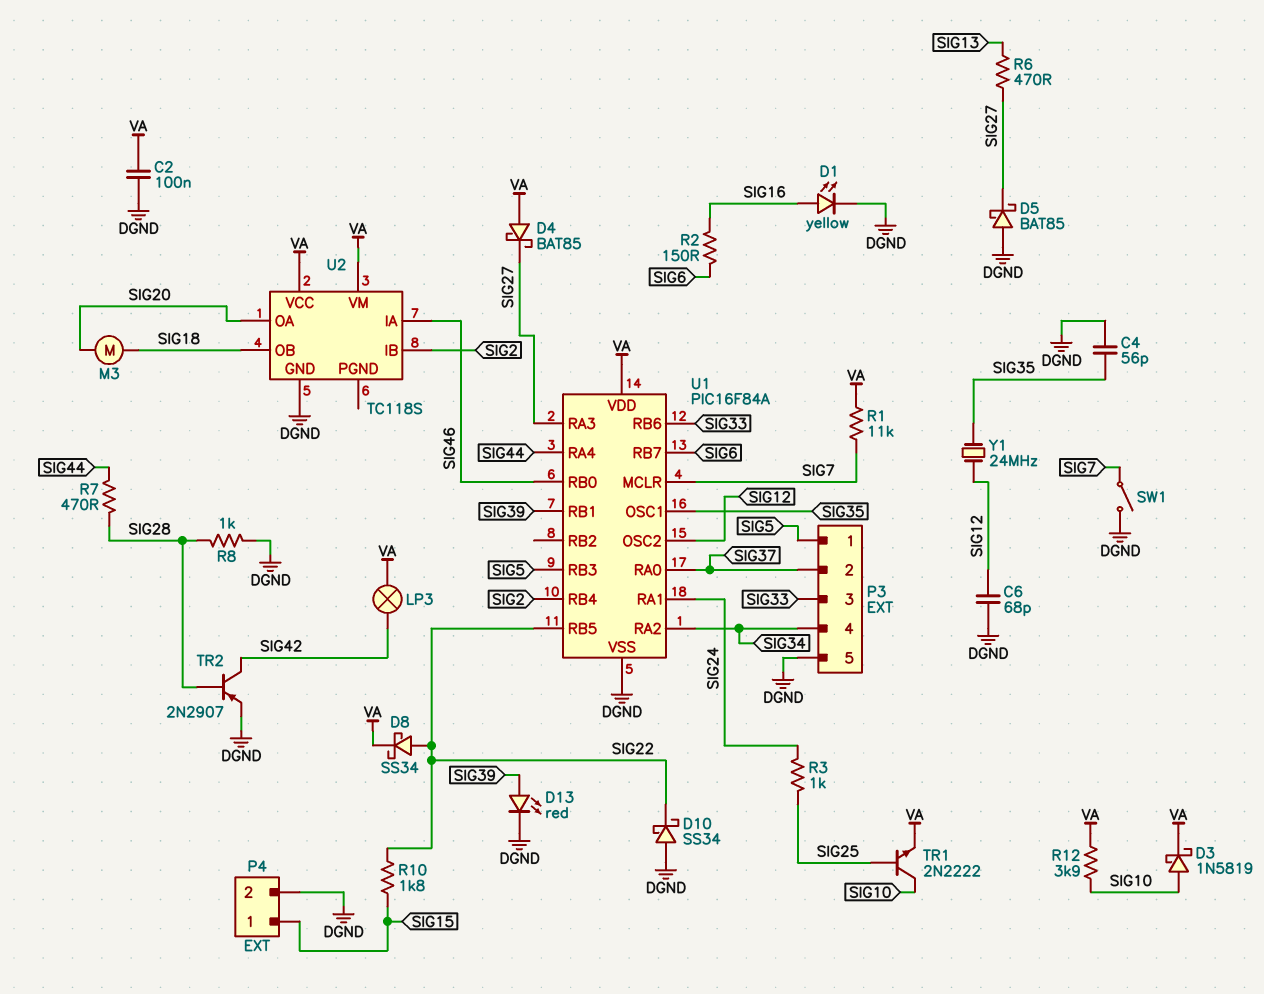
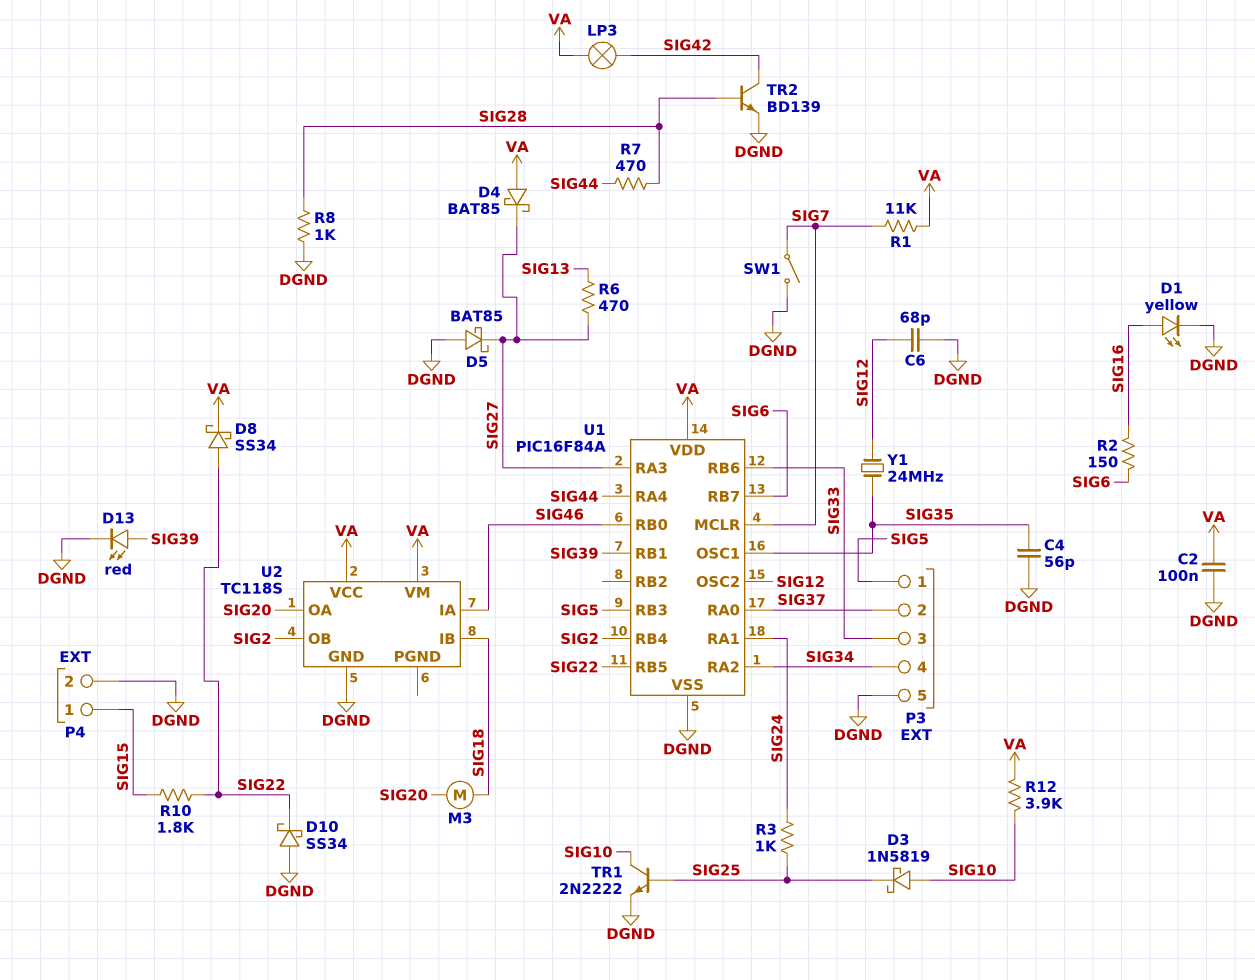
D3: schottky 1N5819 (A SIG10, K VA) -> schottky 1N5819 (A SIG10, K SIG25)
TR1: NPN 2N2222 (B SIG25, C SIG10, E VA) -> NPN 2N2222 (B SIG25, C SIG10, E DGND)
TR2: PNP 2N2907 (B SIG28, C SIG42, E DGND) -> NPN BD139 (B SIG28, C SIG42, E DGND)
U2 pin IB: SIG2 -> SIG18
U2 pin OB: SIG18 -> SIG2

